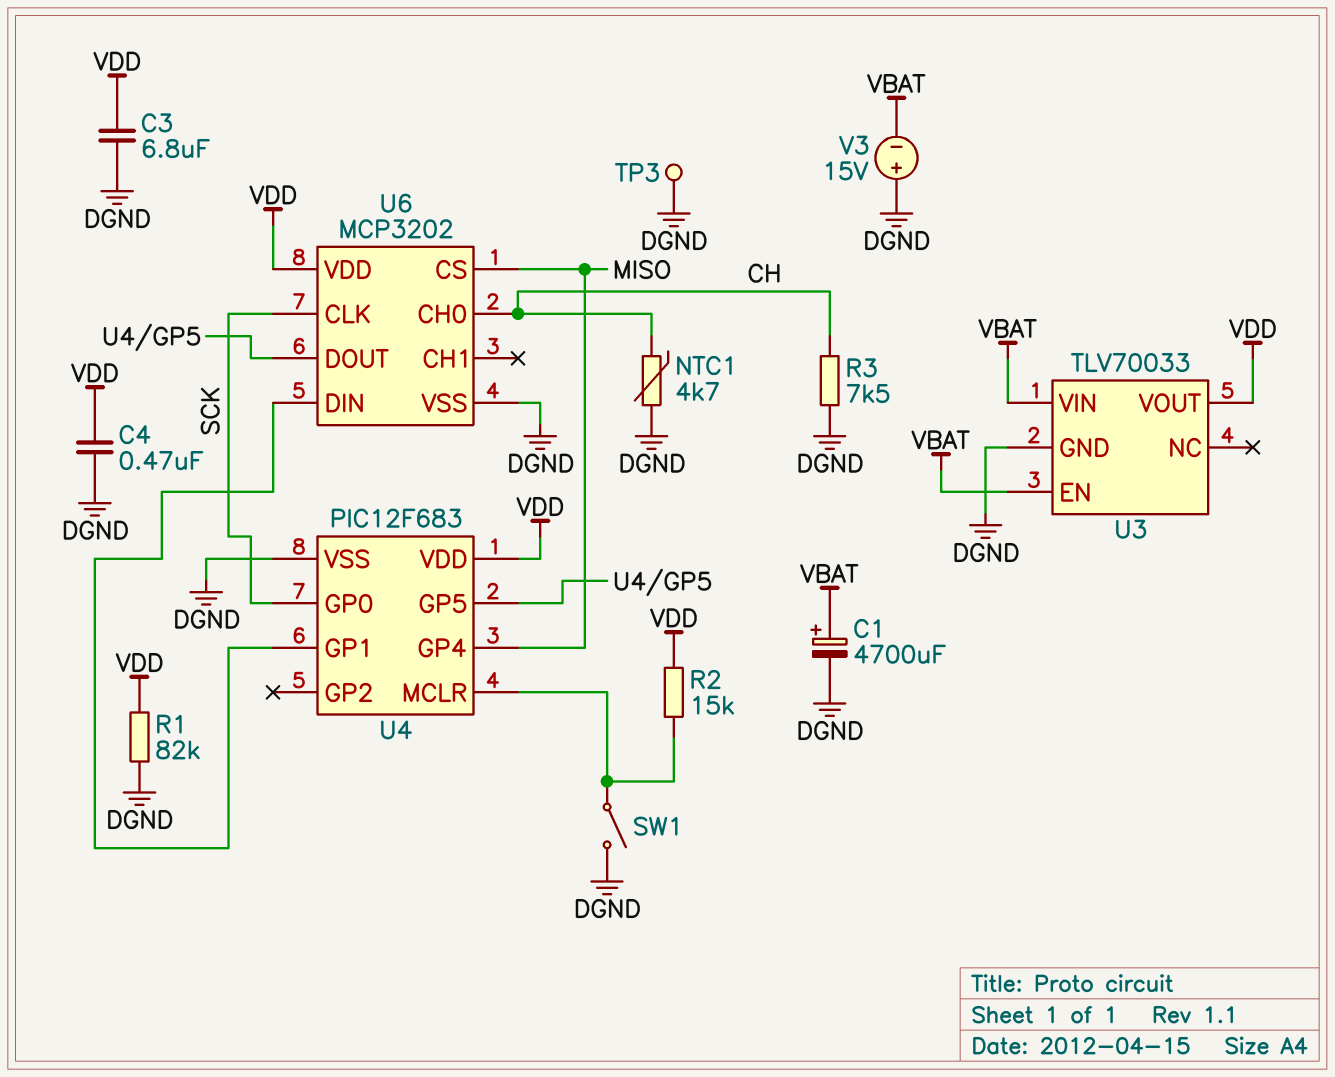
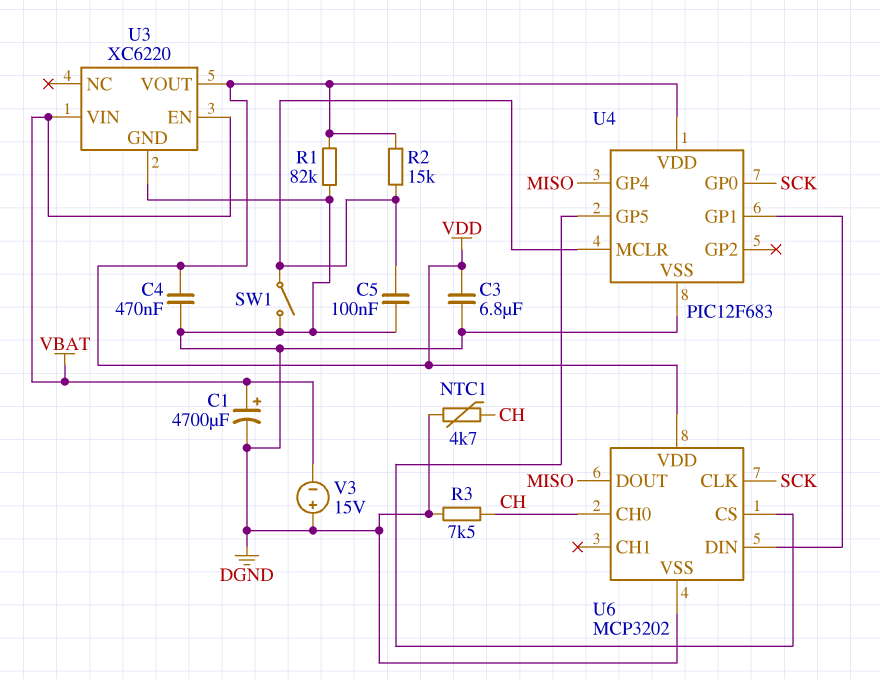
C5: none -> 100nF (DGND, U4/MCLR)
TP3: test point (DGND) -> none
U3: TLV70033 -> XC6220
U6 pin CS: MISO -> U4/GP5
U6 pin DOUT: U4/GP5 -> MISO

